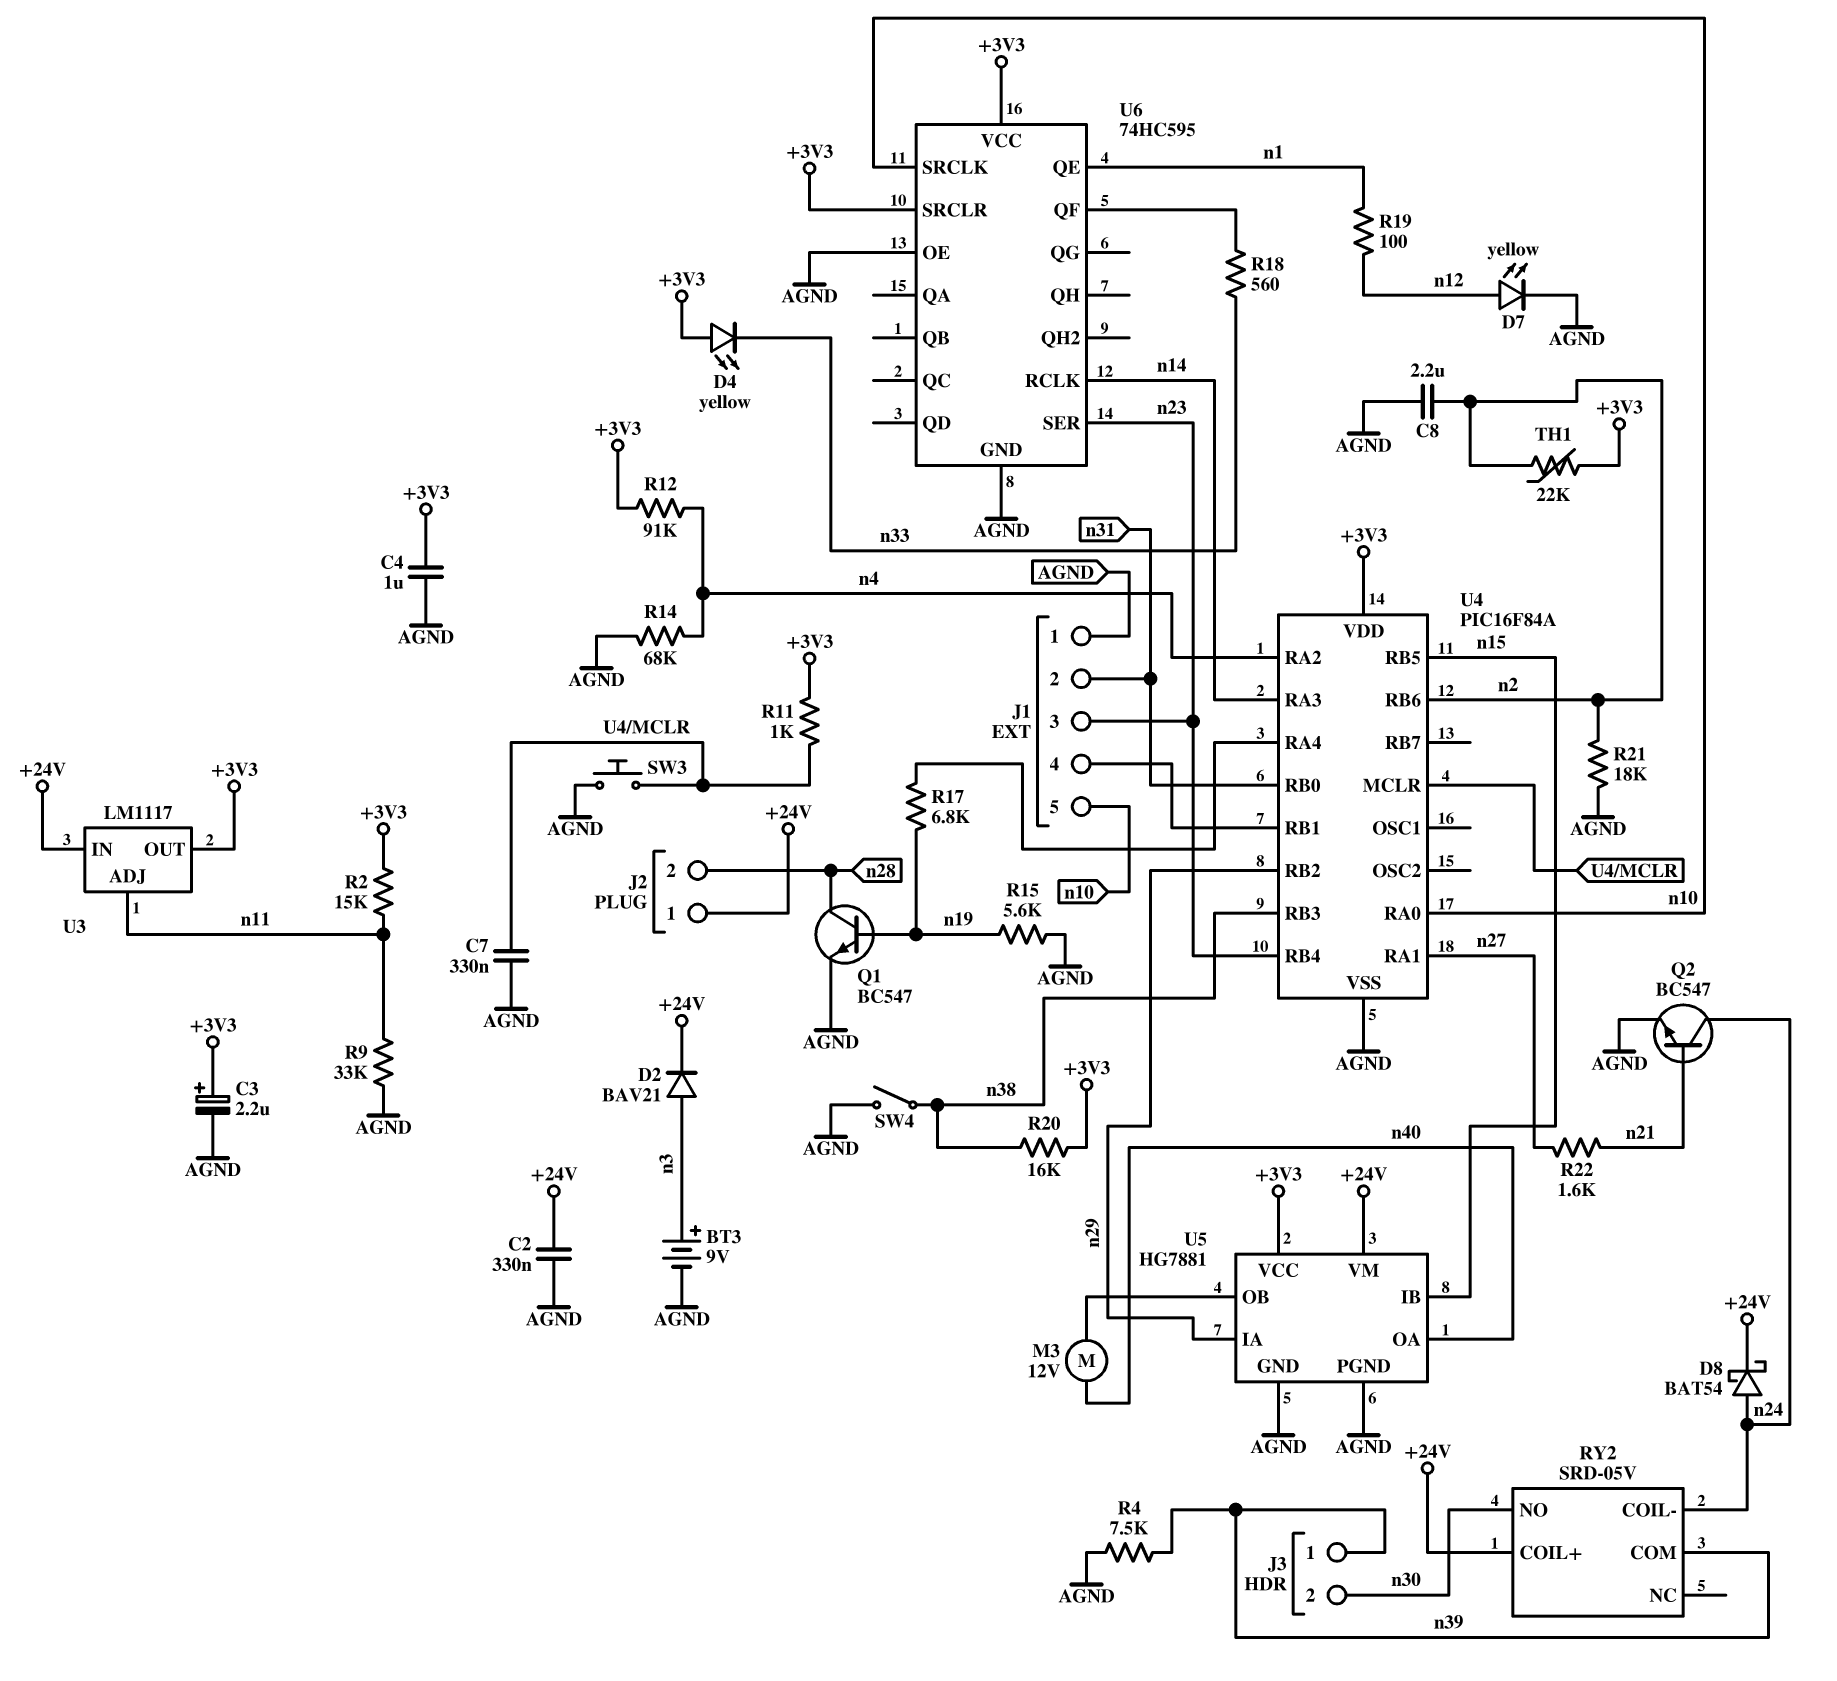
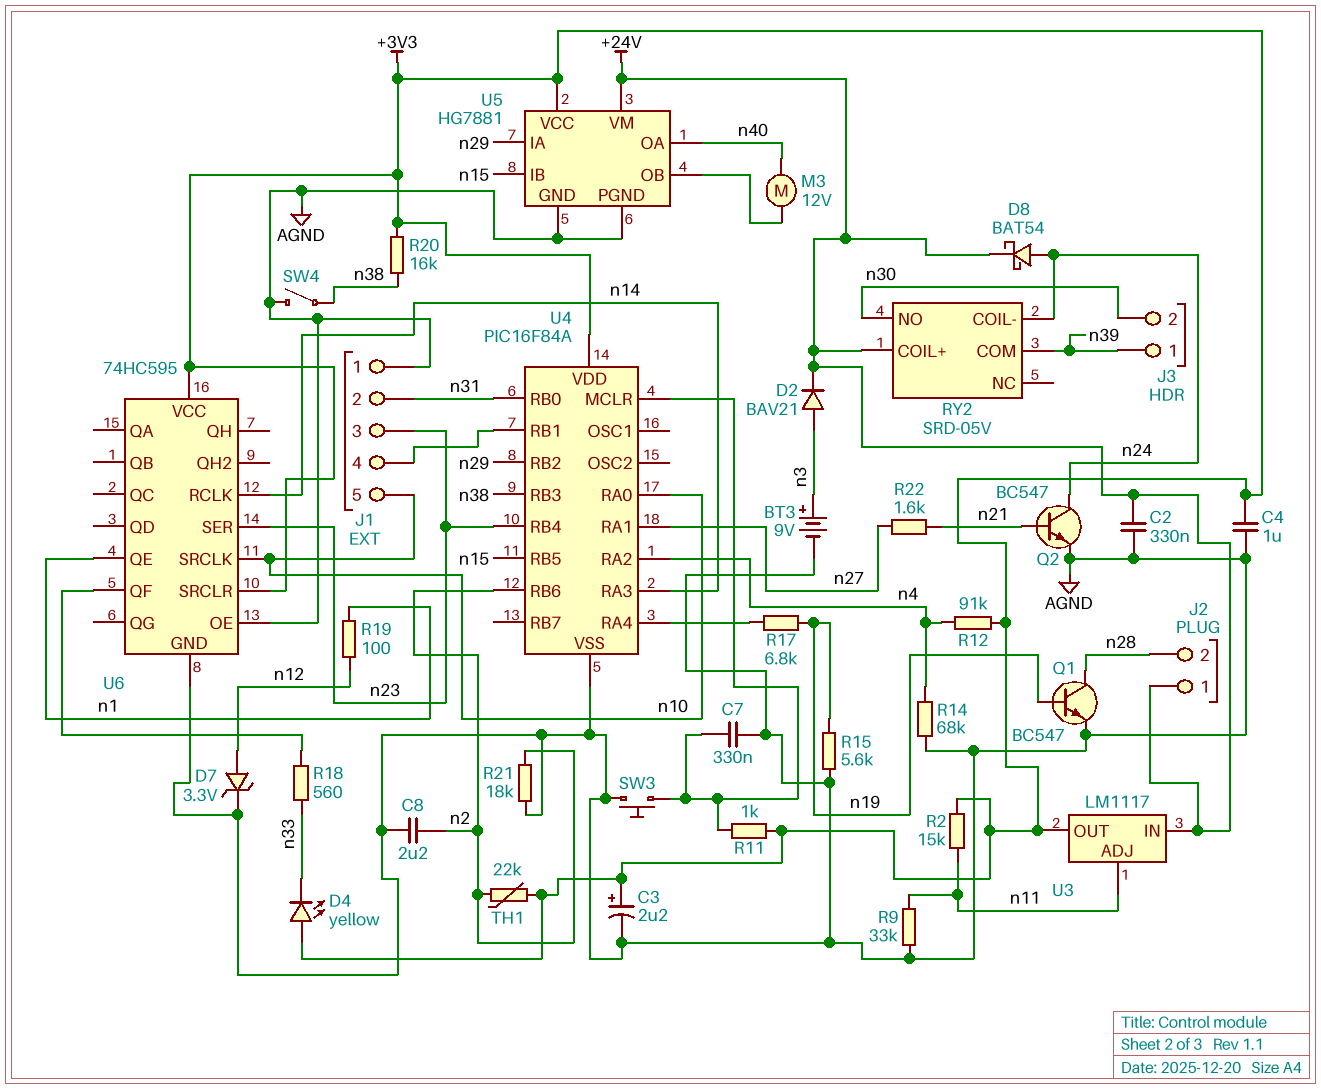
D7: LED yellow (A n12, K AGND) -> zener 3.3V (A n12, K AGND)
R4: 7.5k (AGND, n39) -> none

